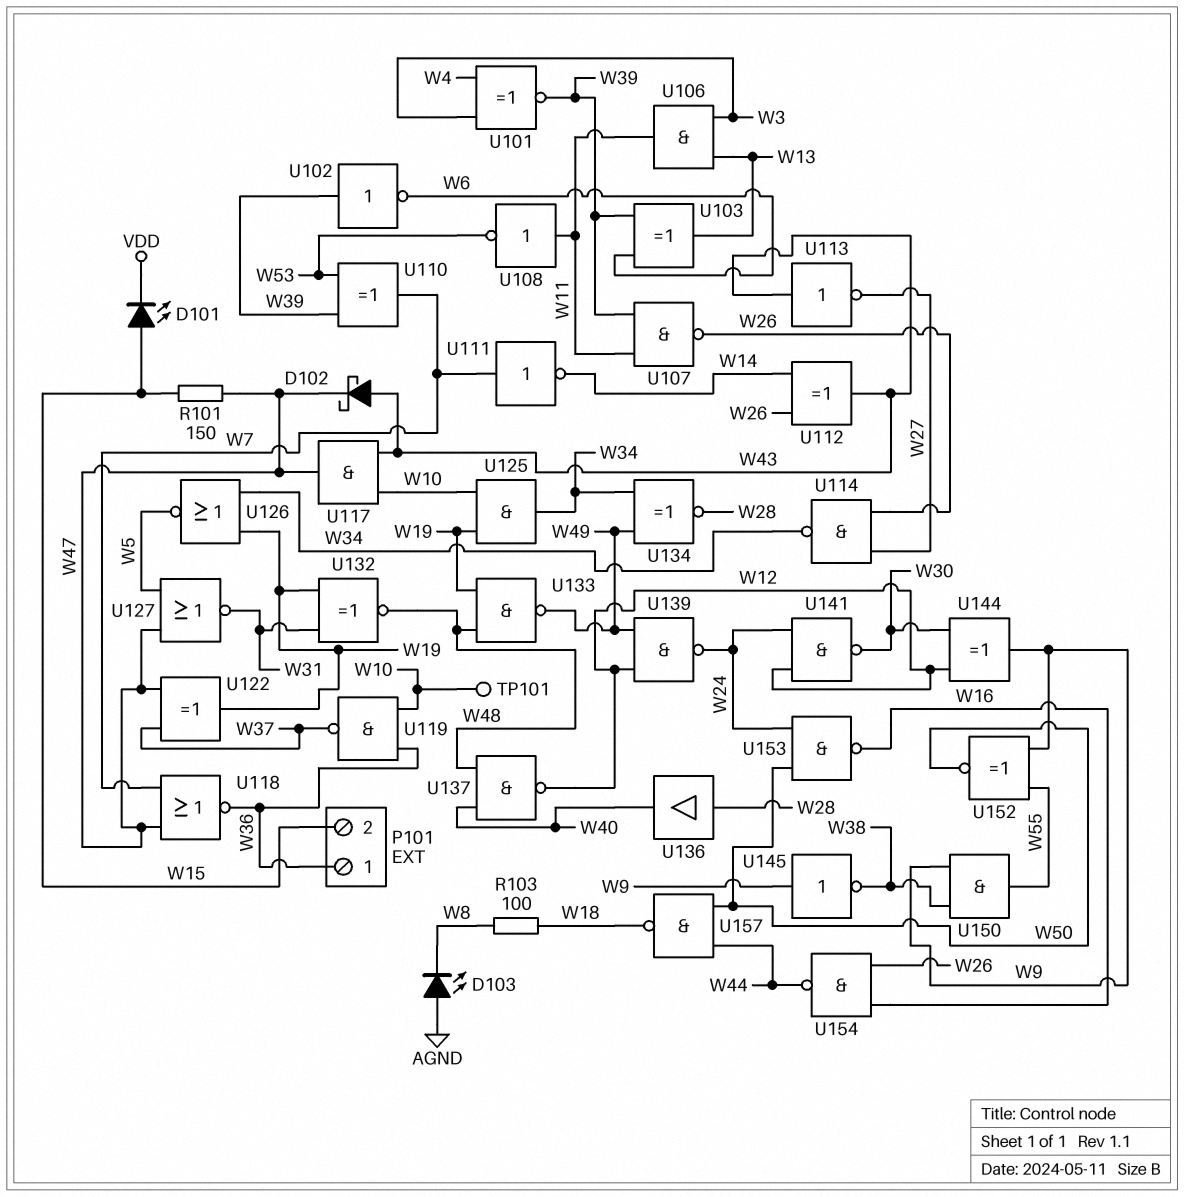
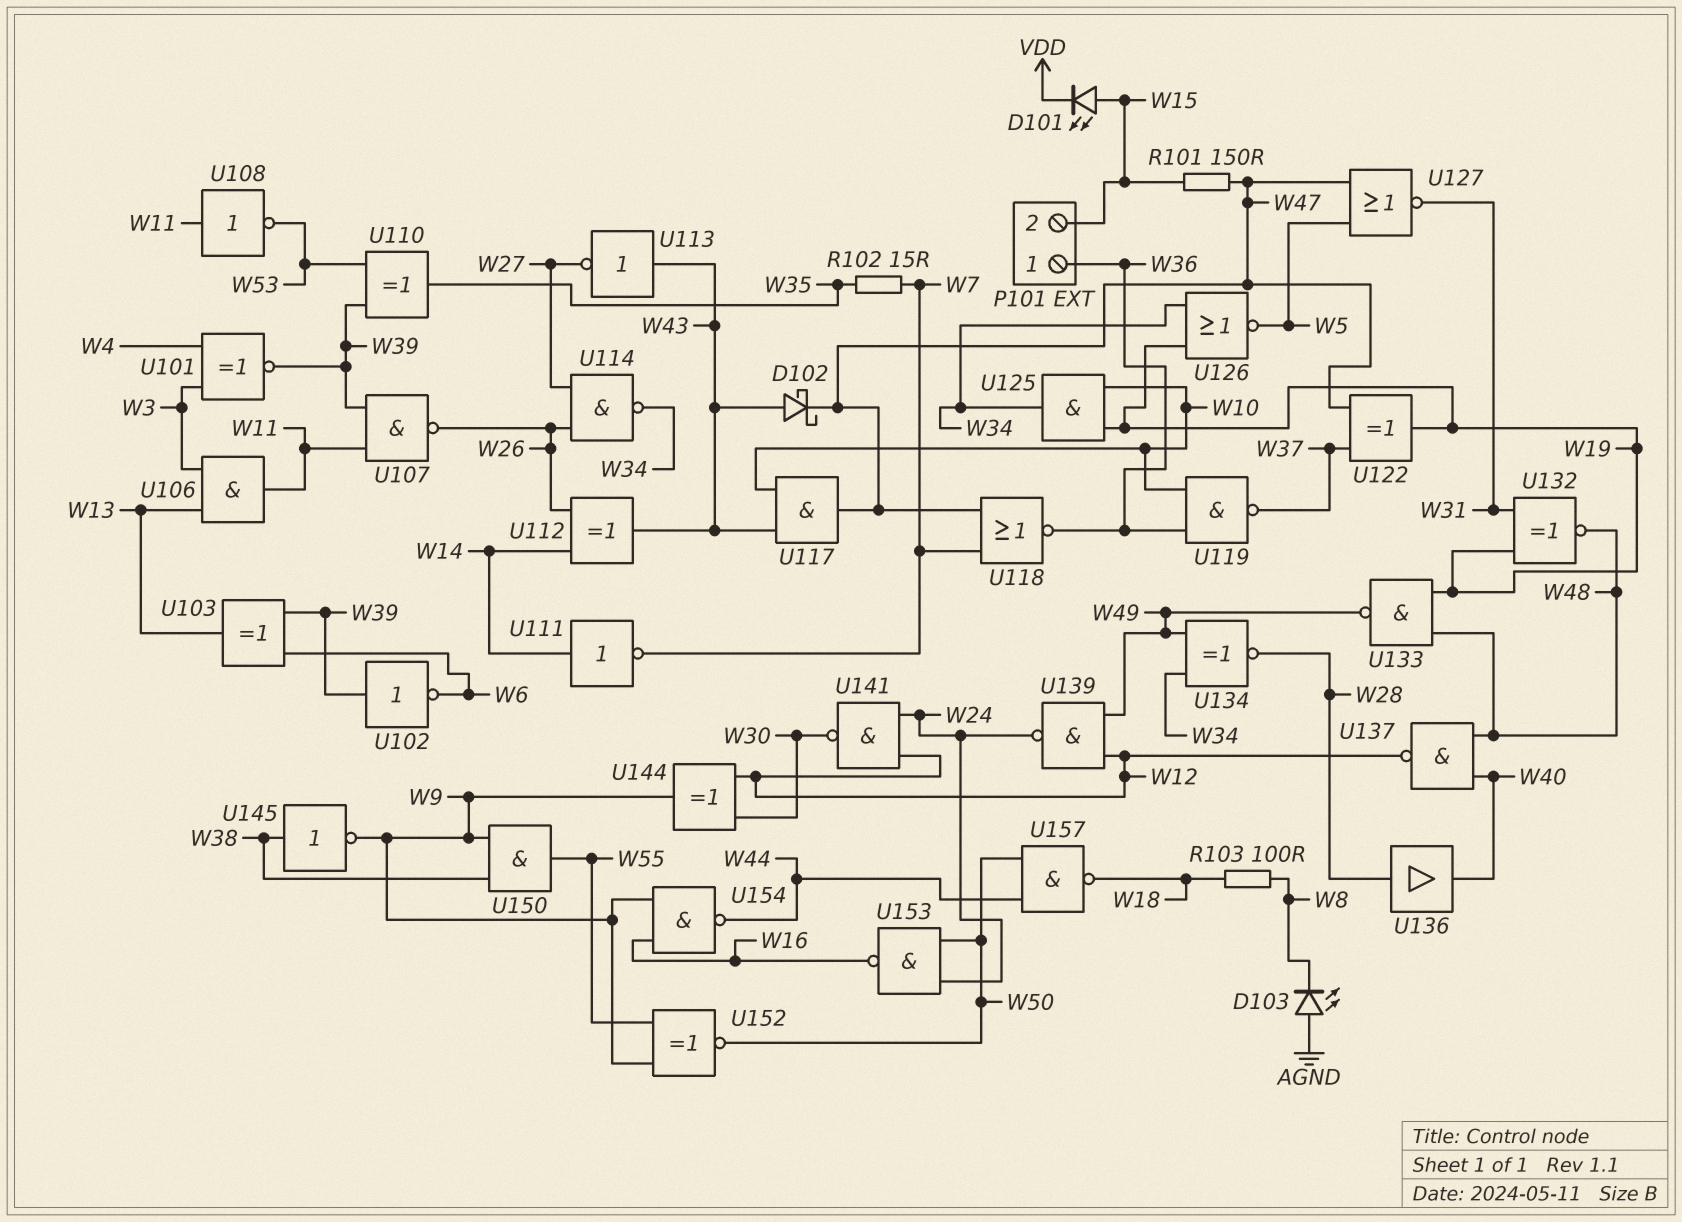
R102: none -> 15 (W7, W35)
TP101: test point (W10) -> none
U110: XOR (in W39, in W53, out W7) -> XOR (in W39, in W53, out W35)
U111: NOT (in W7, out W14) -> NOT (in W14, out W7)
U145: NOT (in W9, out W38) -> NOT (in W38, out W9)
U154: NAND (in W16, in W26, out W44) -> NAND (in W9, in W16, out W44)

